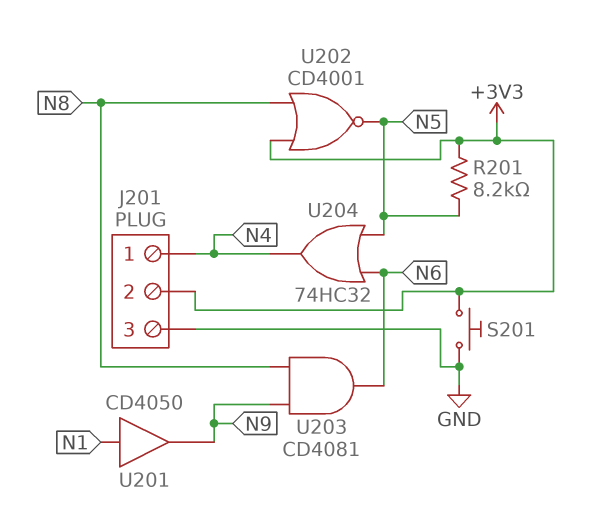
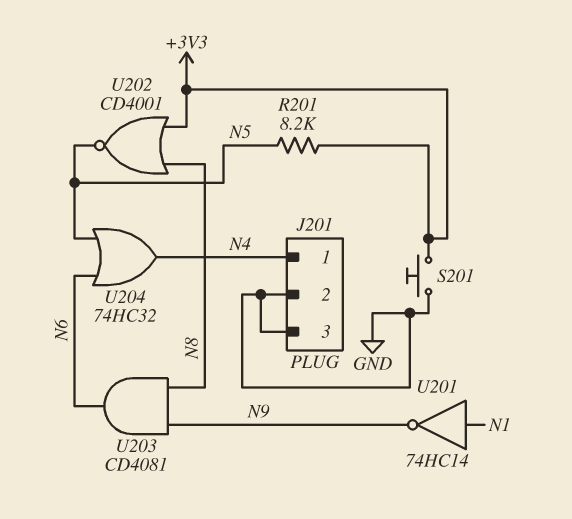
J201 pin 2: +3V3 -> GND
U201: buffer CD4050 (in N1, out N9) -> NOT 74HC14 (in N1, out N9)

